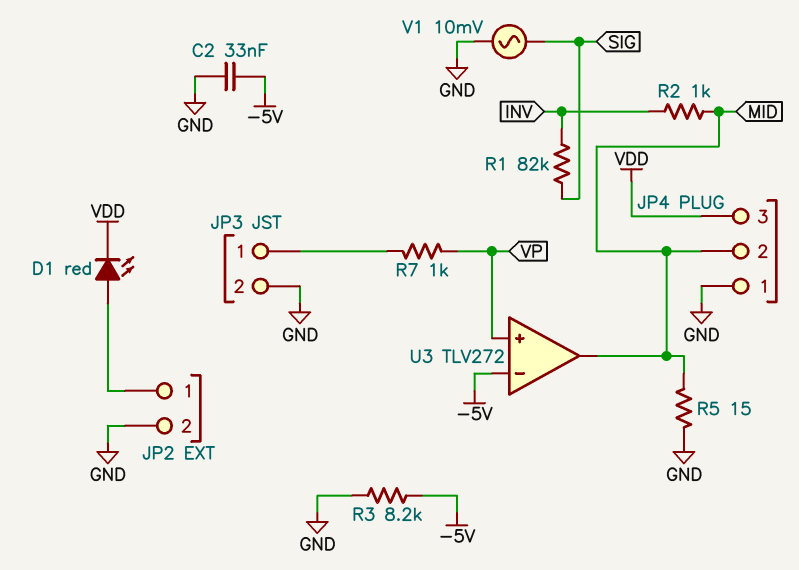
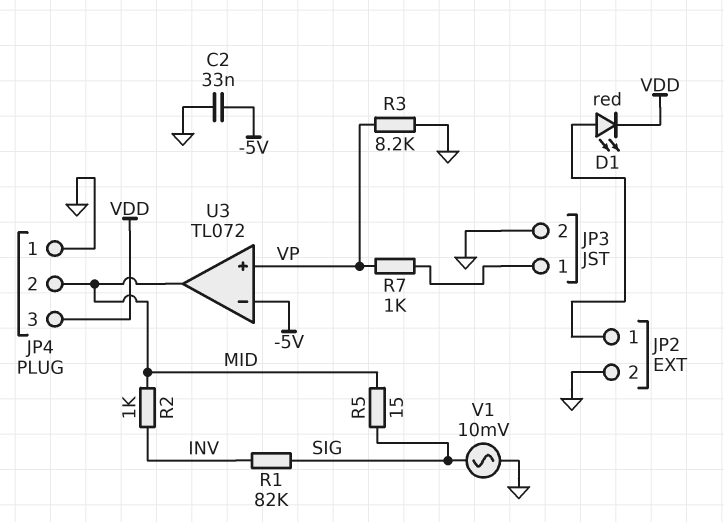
R3: 8.2k (-5V, GND) -> 8.2k (GND, VP)
R5: 15 (GND, MID) -> 15 (MID, SIG)
U3: TLV272 -> TL072

